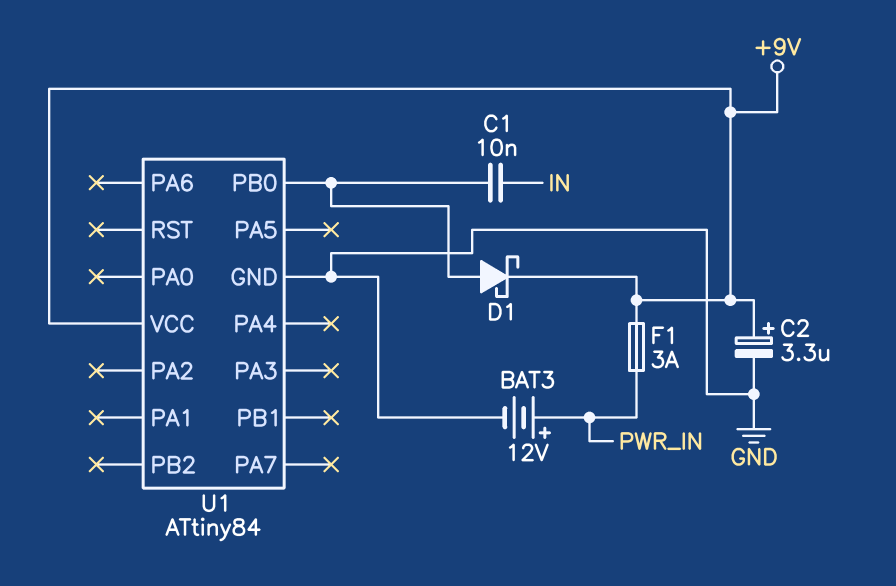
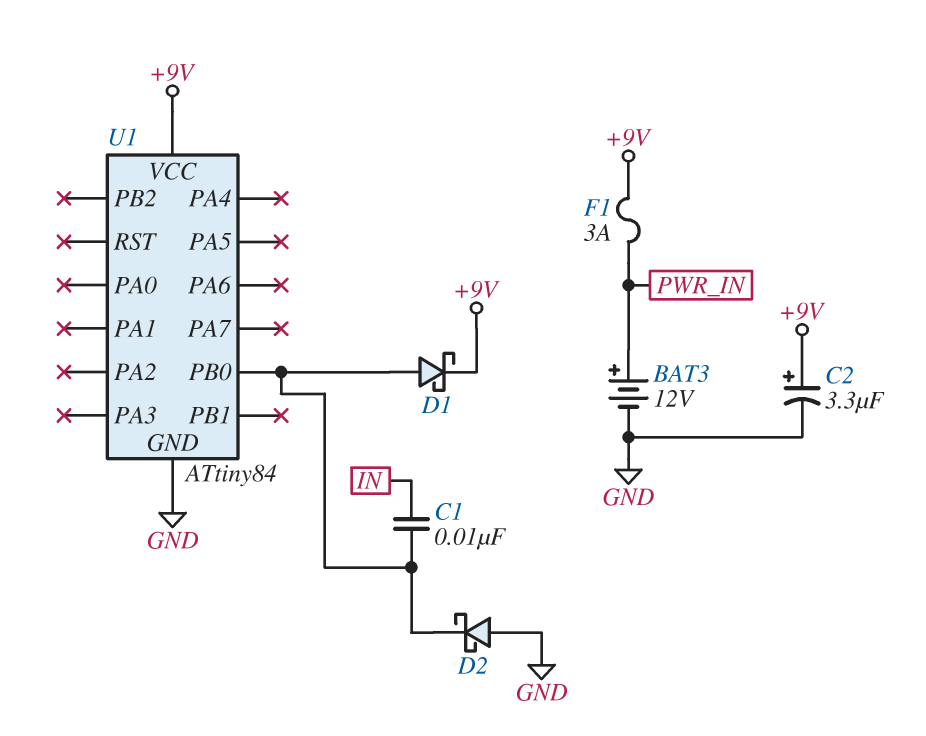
D2: none -> schottky (A GND, K U1/PB0)

